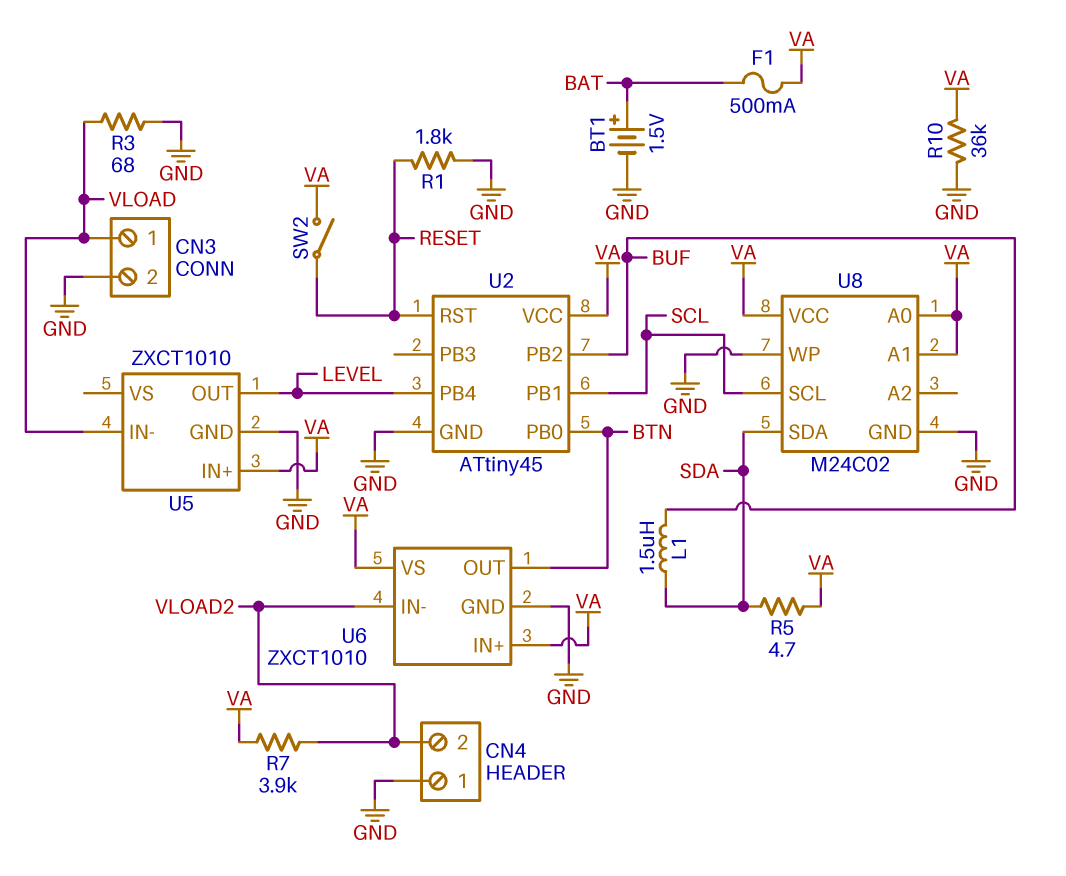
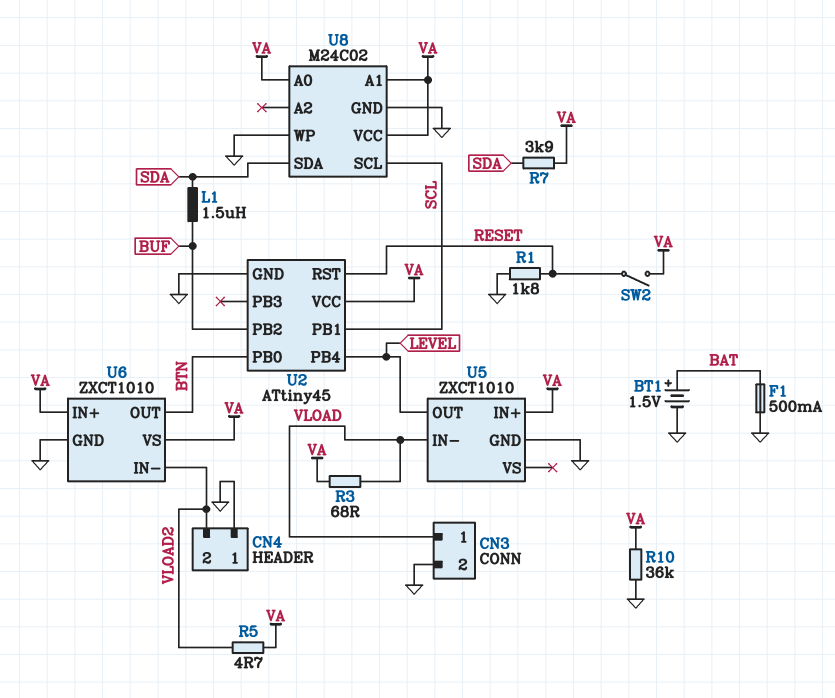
F1: 500mA (BAT, VA) -> 500mA (BAT, GND)
R3: 68 (GND, VLOAD) -> 68 (VA, VLOAD)
R5: 4.7 (SDA, VA) -> 4.7 (VA, VLOAD2)
R7: 3.9k (VA, VLOAD2) -> 3.9k (SDA, VA)

